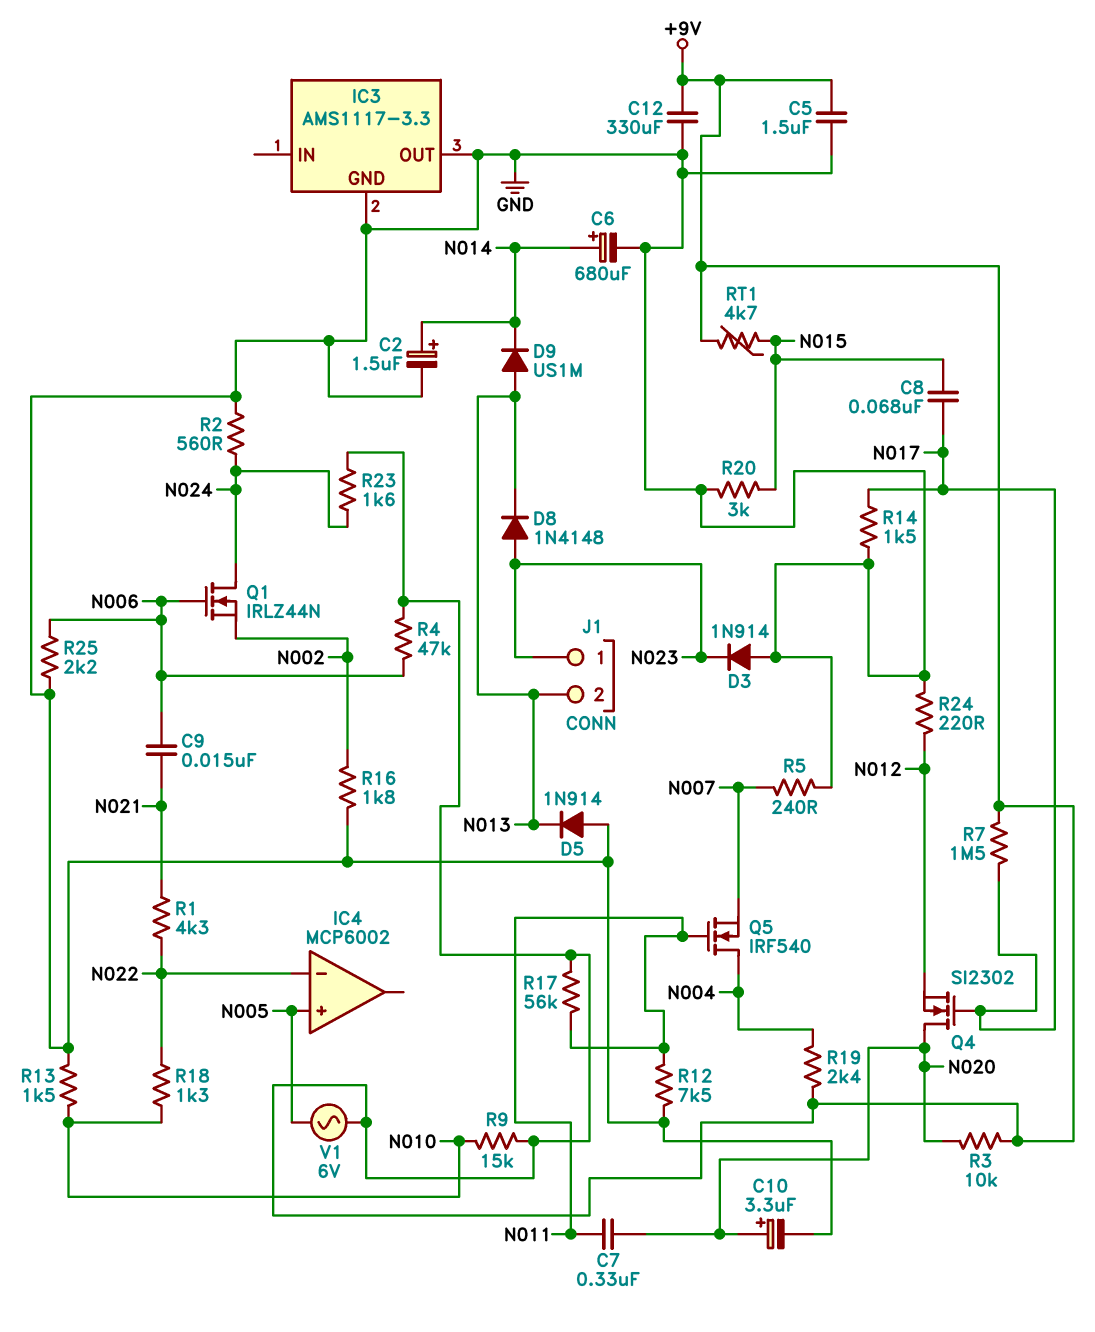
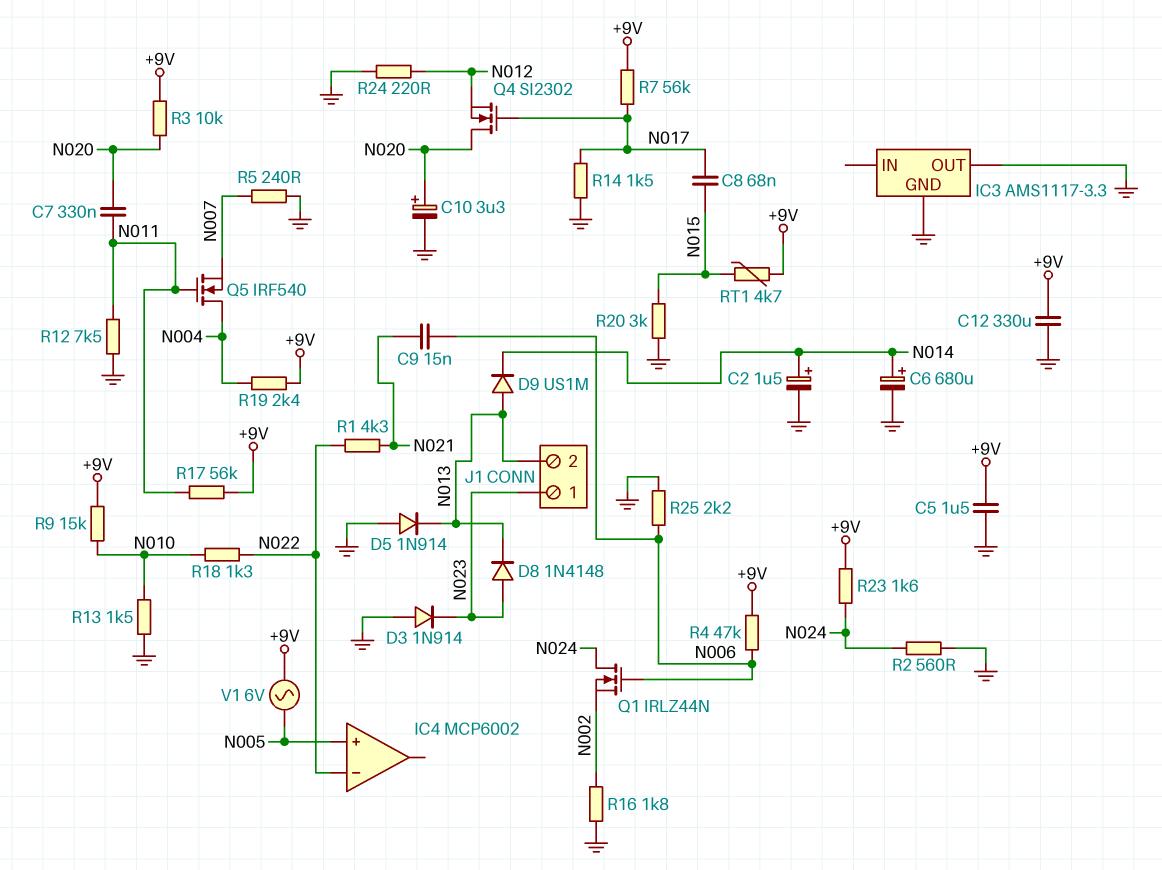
R7: 1.5M (+9V, N017) -> 56k (+9V, N017)

